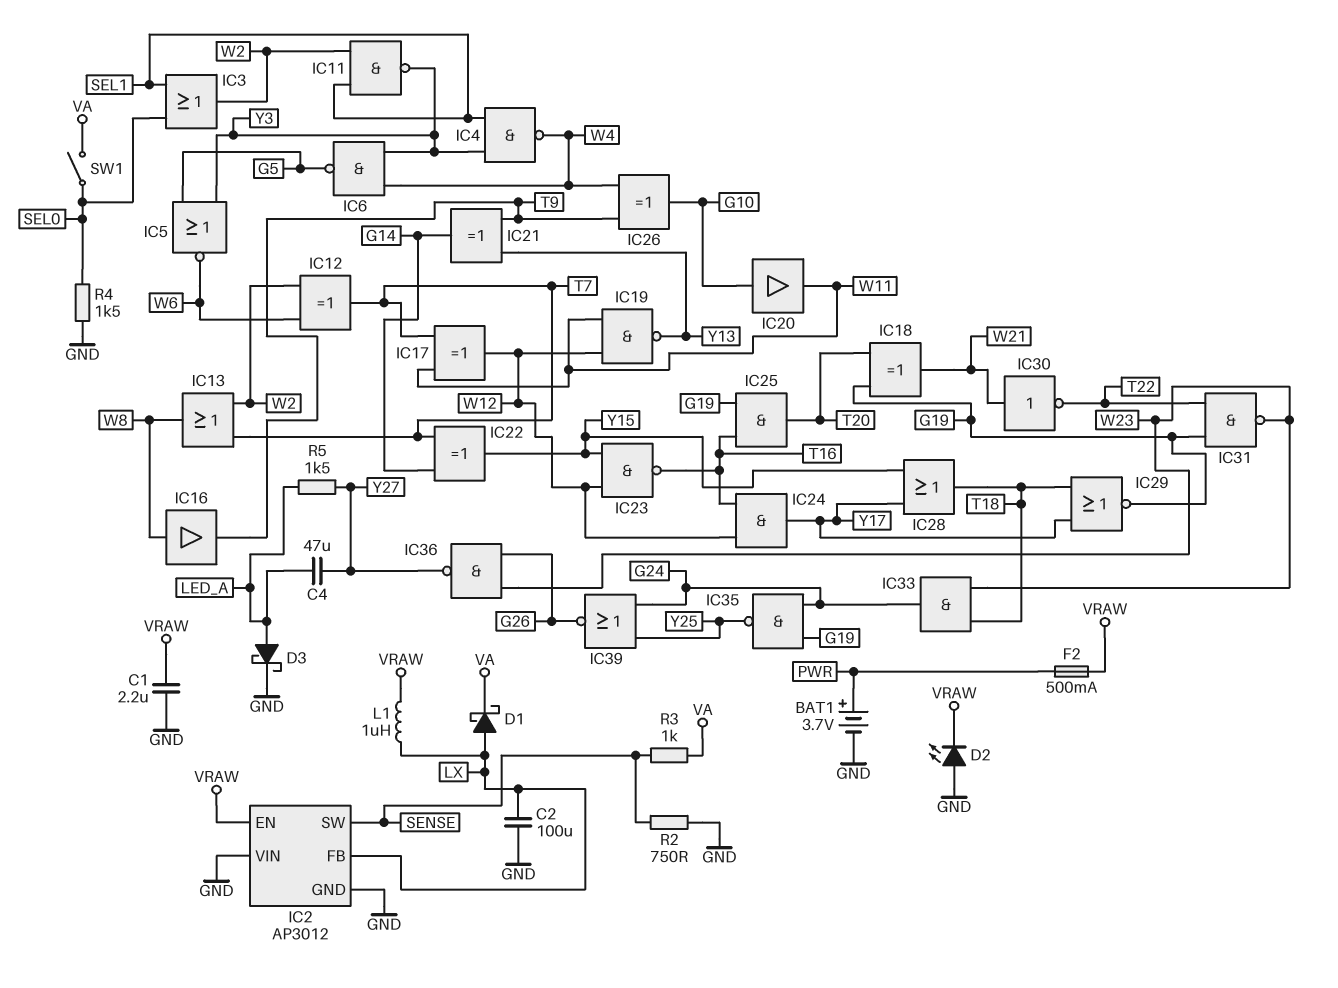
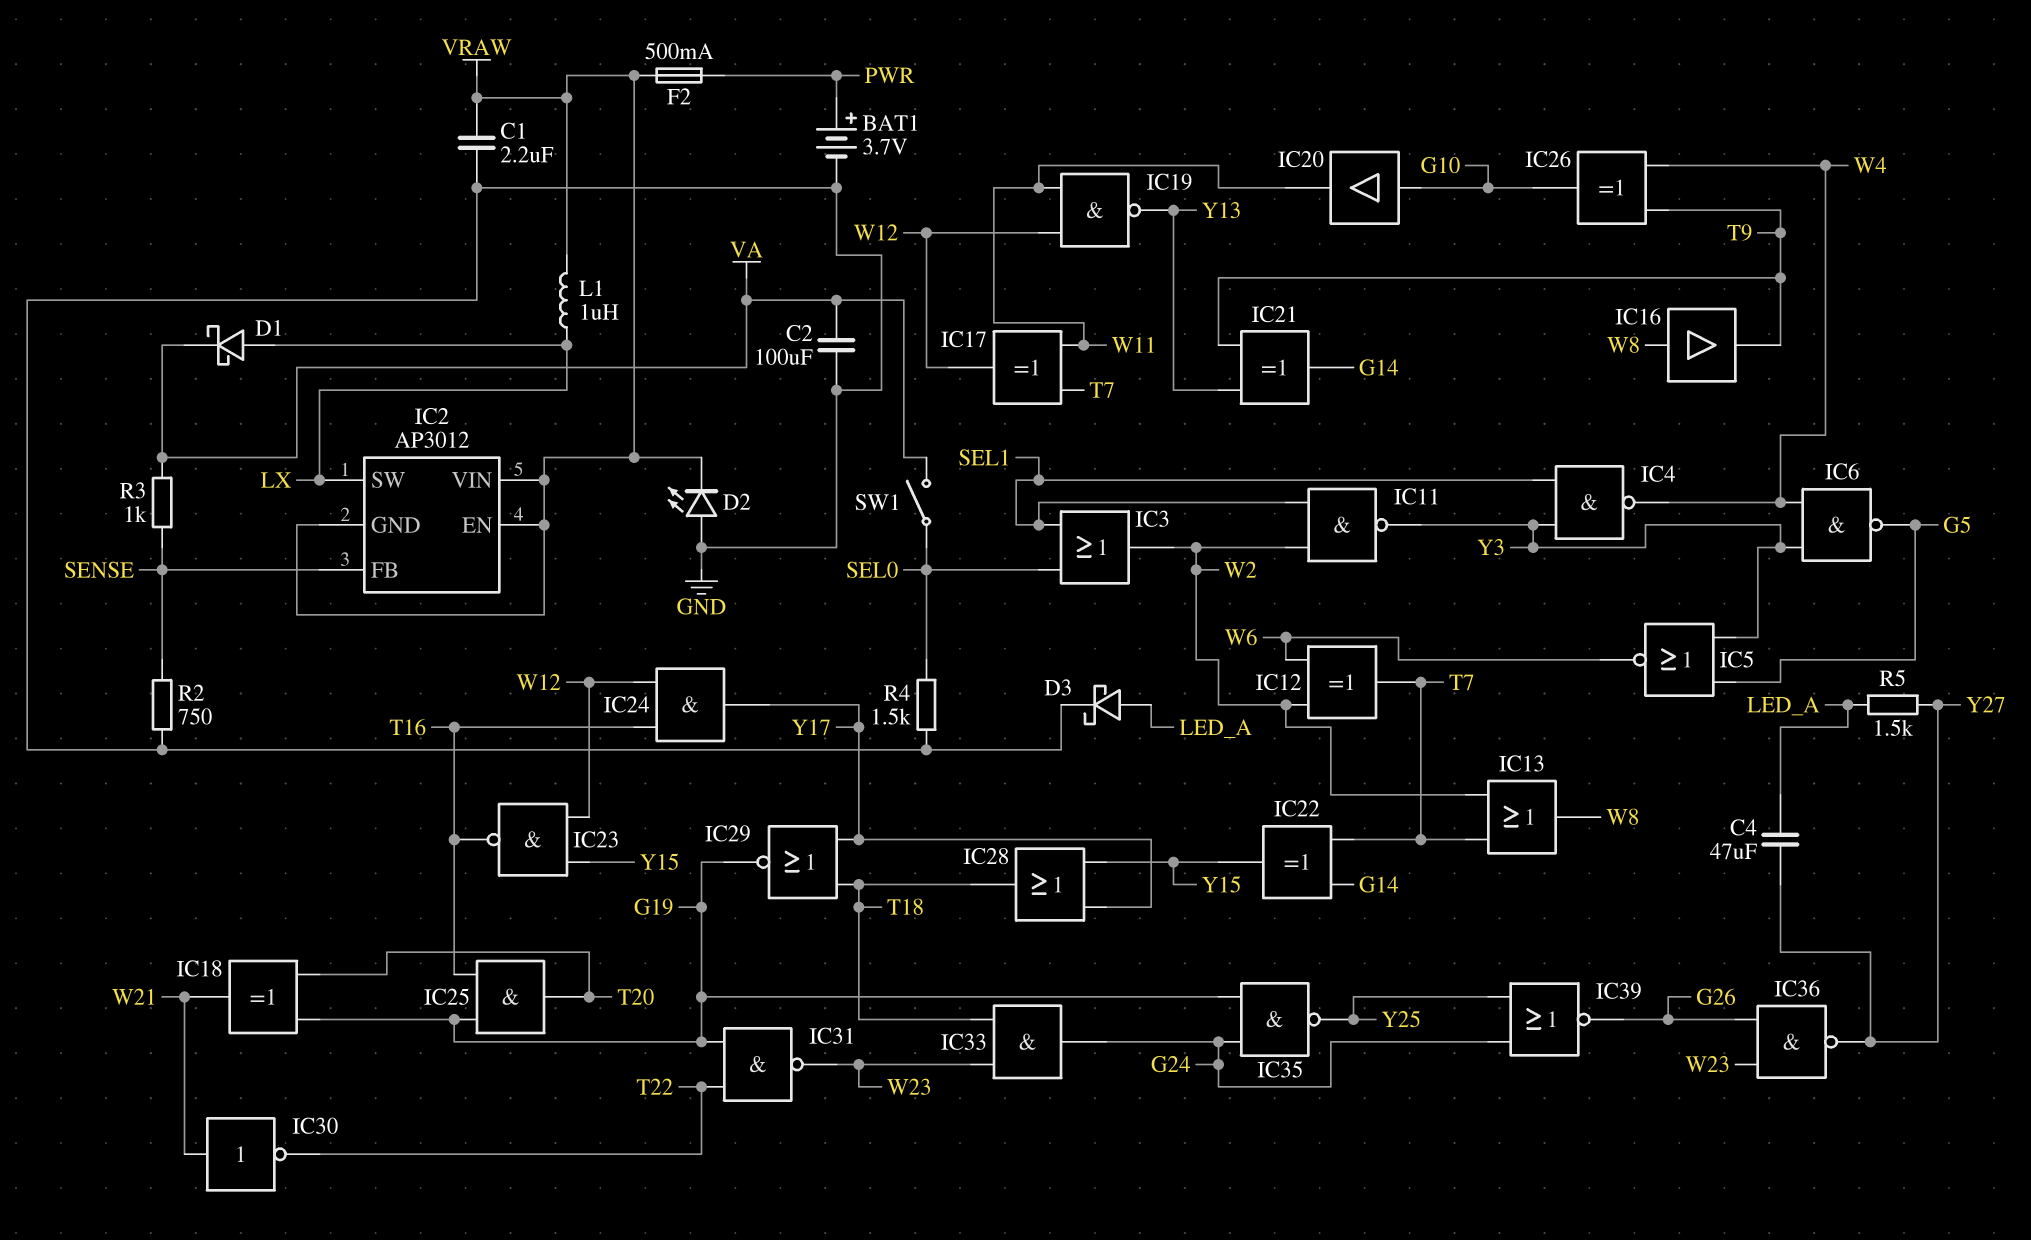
C2: 100uF (GND, LX) -> 100uF (GND, VA)
IC2 pin FB: LX -> SENSE
IC2 pin GND: GND -> VRAW
IC2 pin SW: SENSE -> LX
IC2 pin VIN: GND -> VRAW

